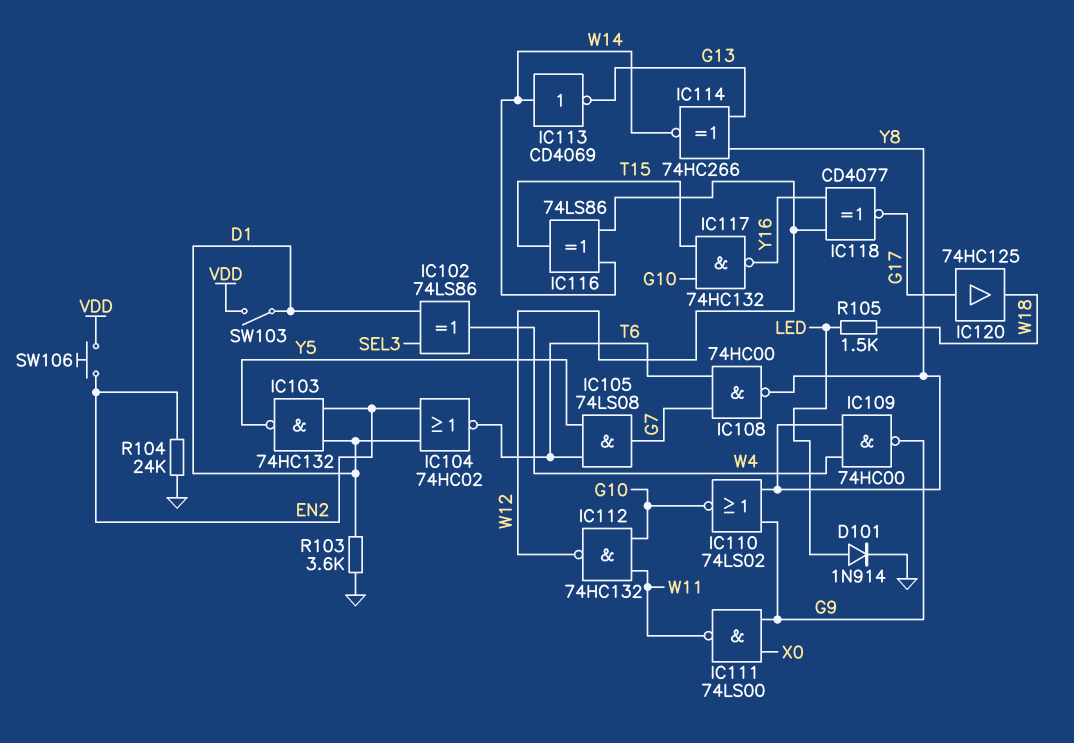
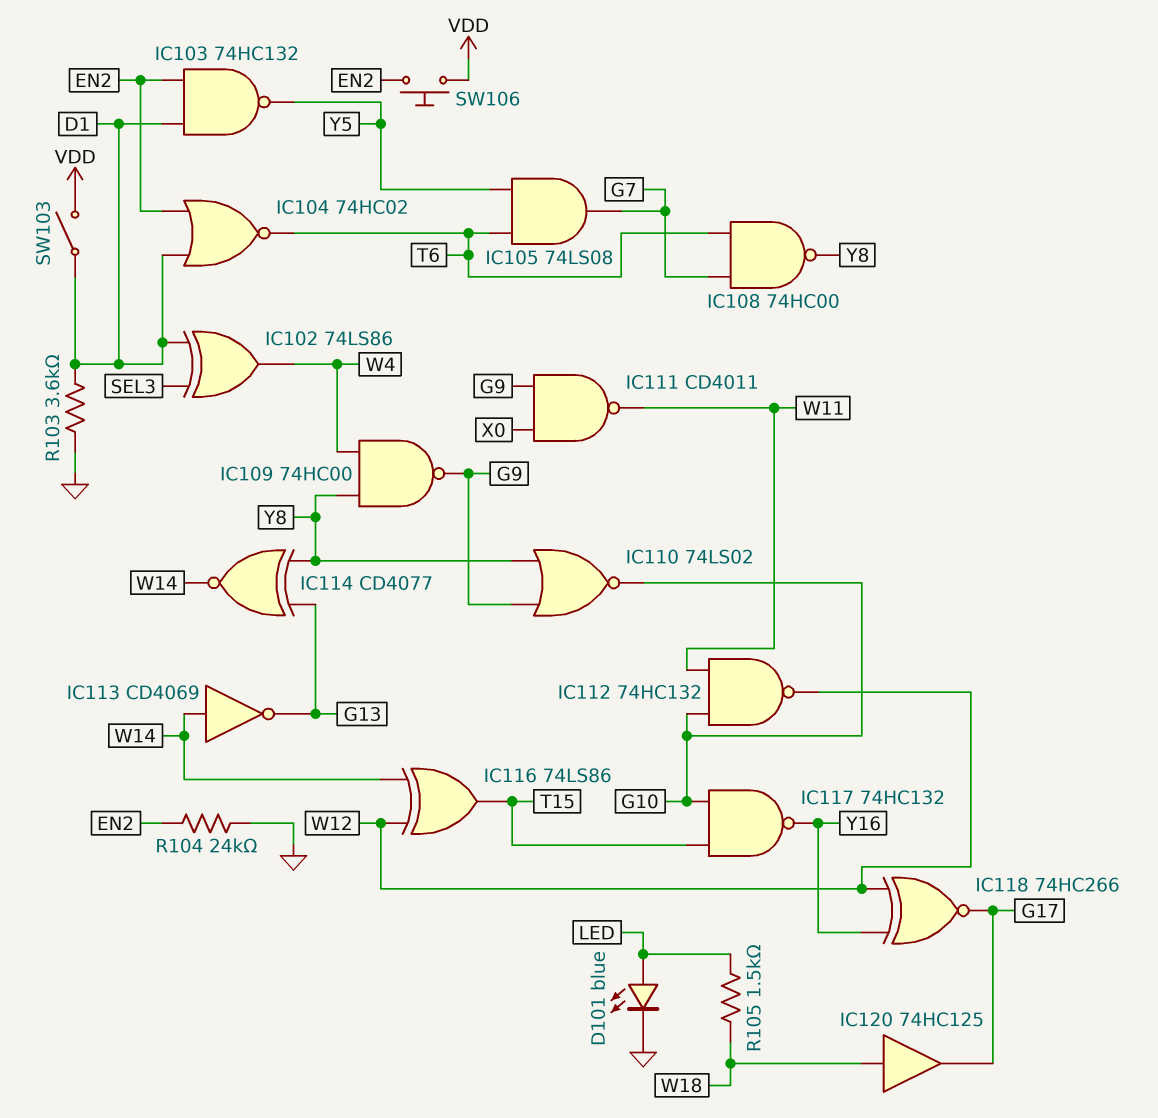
D101: diode 1N914 (A LED, K GND) -> LED blue (A LED, K GND)
IC111: NAND 74LS00 (in G9, in X0, out W11) -> NAND CD4011 (in G9, in X0, out W11)
IC114: XNOR 74HC266 (in G13, in Y8, out W14) -> XNOR CD4077 (in G13, in Y8, out W14)
IC118: XNOR CD4077 (in W12, in Y16, out G17) -> XNOR 74HC266 (in W12, in Y16, out G17)
IC120: buffer 74HC125 (in G17, out W18) -> buffer 74HC125 (in W18, out G17)

